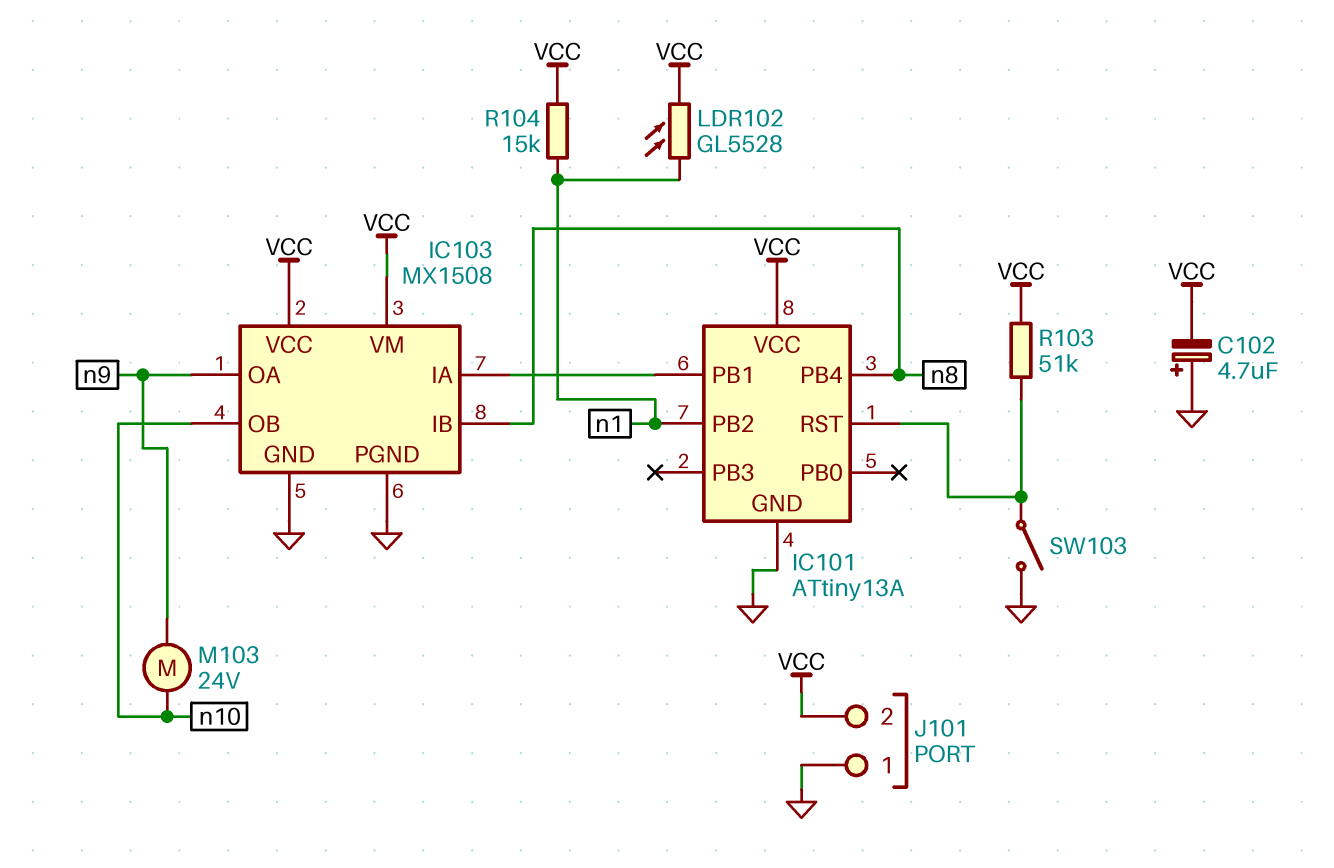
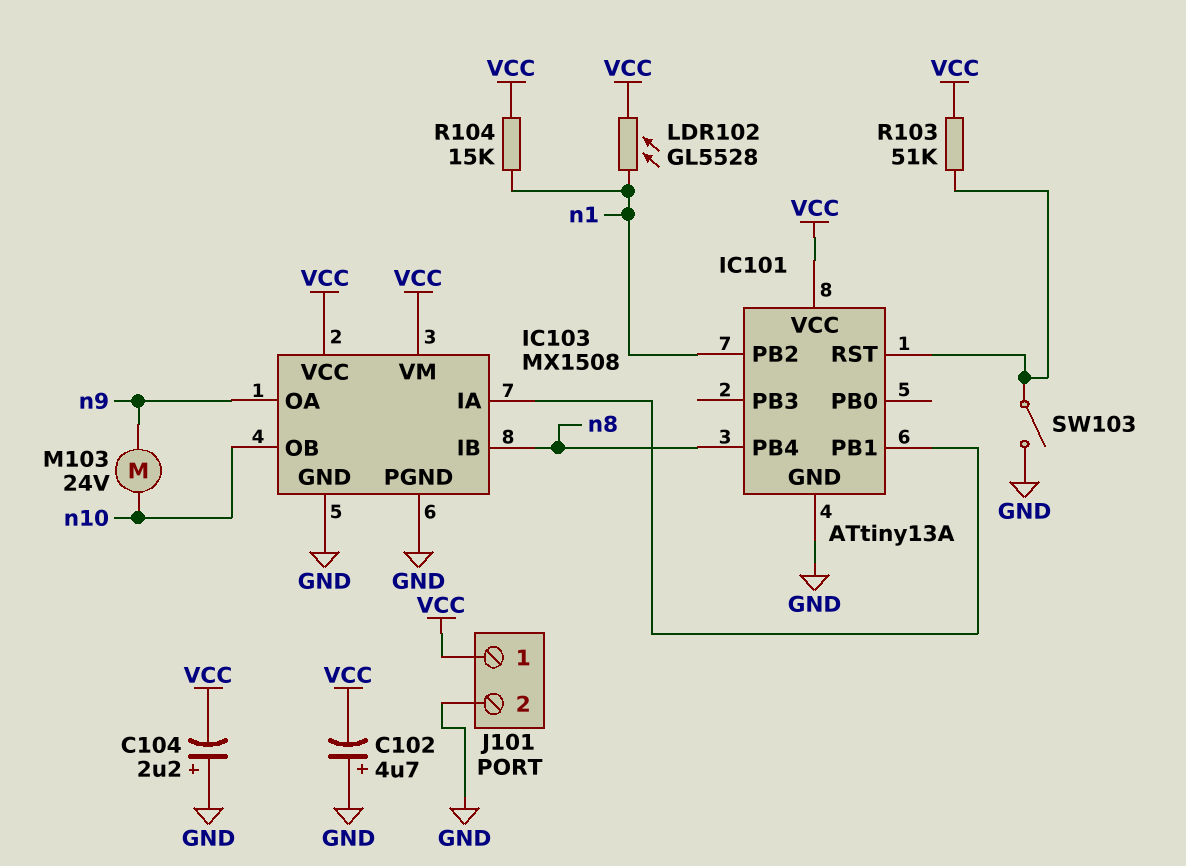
C104: none -> 2.2uF (plus GND, minus VCC)
J101 pin 1: GND -> VCC
J101 pin 2: VCC -> GND

